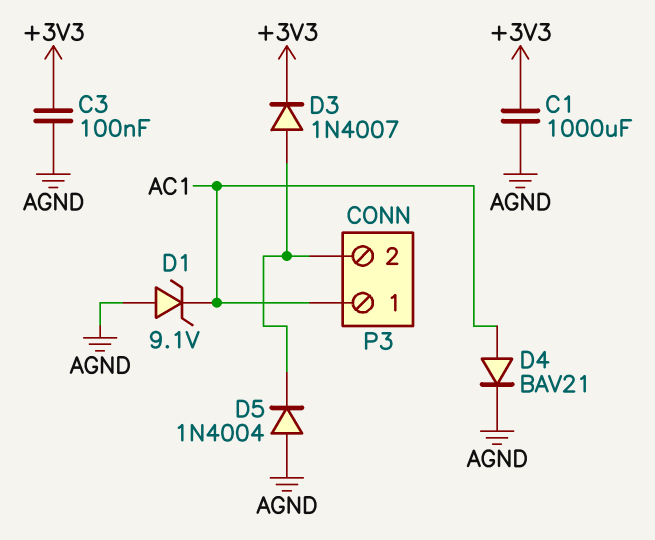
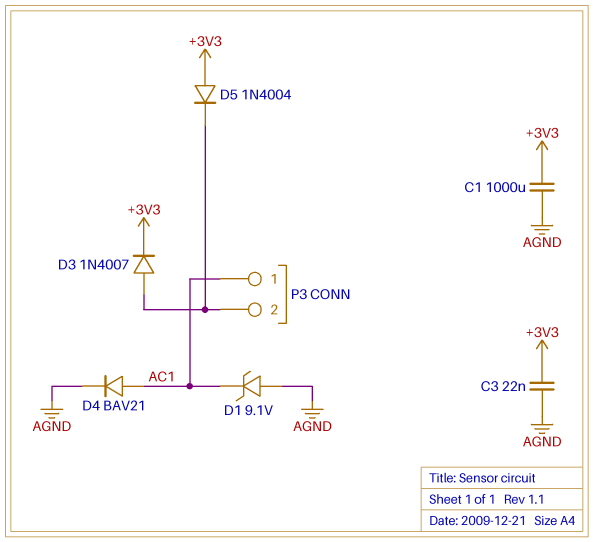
C3: 100nF (+3V3, AGND) -> 22nF (+3V3, AGND)
D5: diode 1N4004 (A AGND, K P3/2) -> diode 1N4004 (A +3V3, K P3/2)

